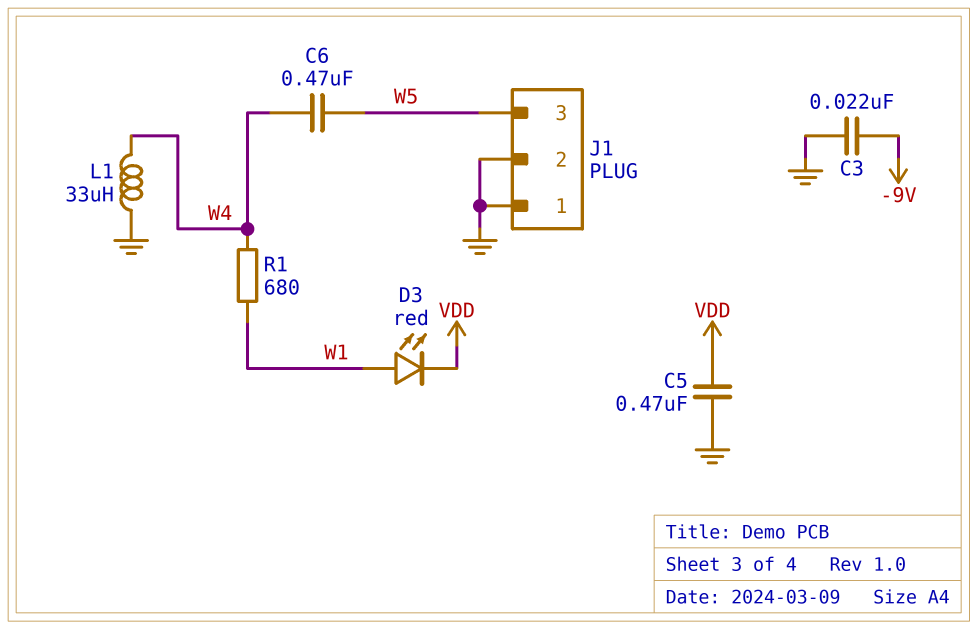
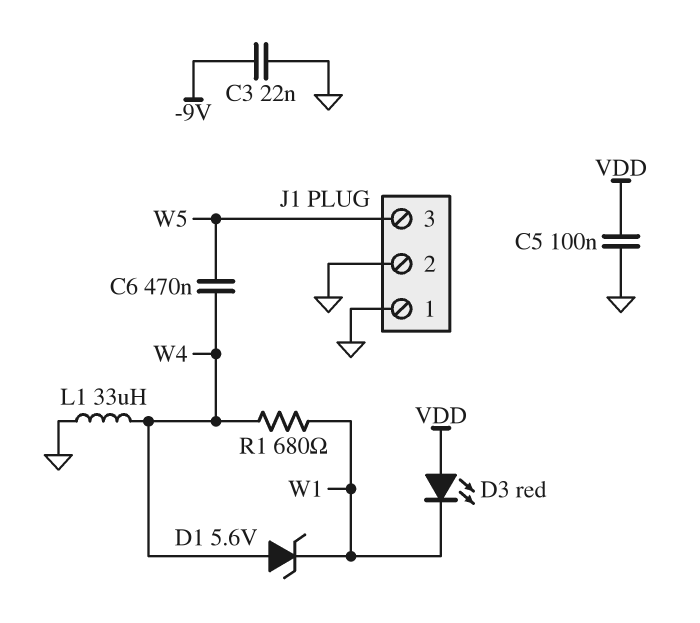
C5: 470nF (GND, VDD) -> 100nF (GND, VDD)
D1: none -> zener 5.6V (A W4, K W1)
D3: LED red (A W1, K VDD) -> LED red (A VDD, K W1)

